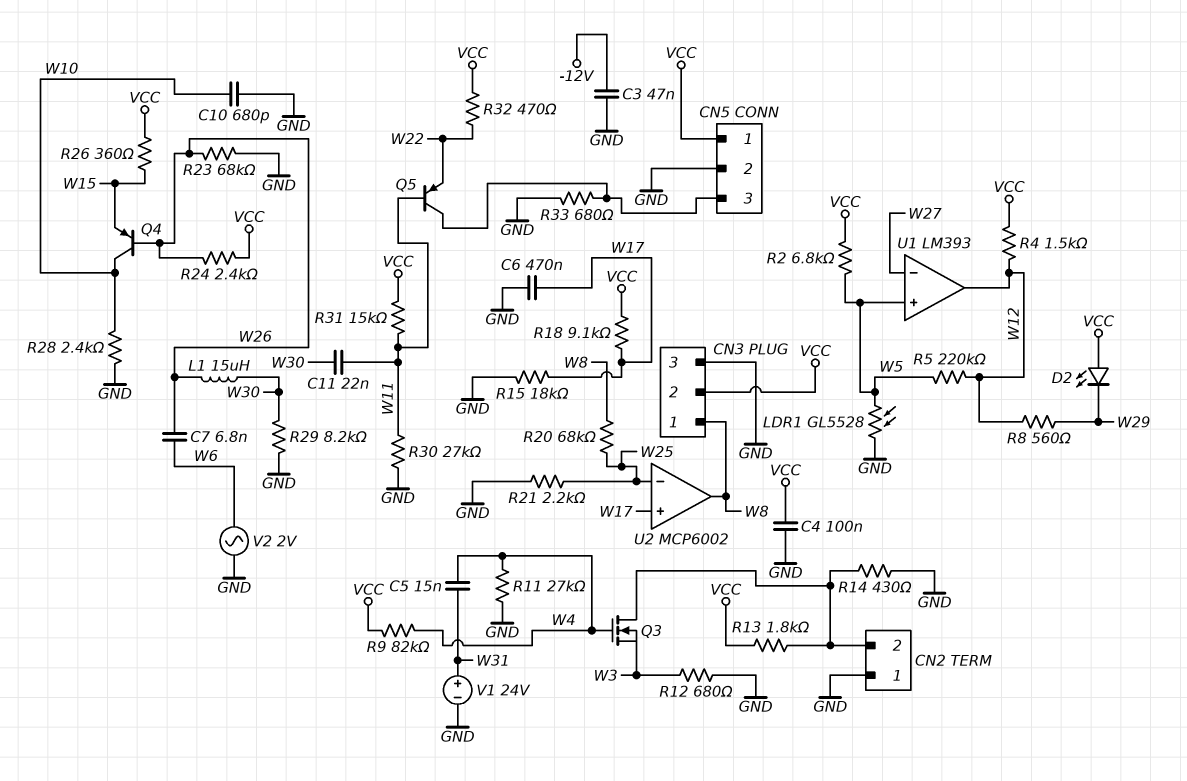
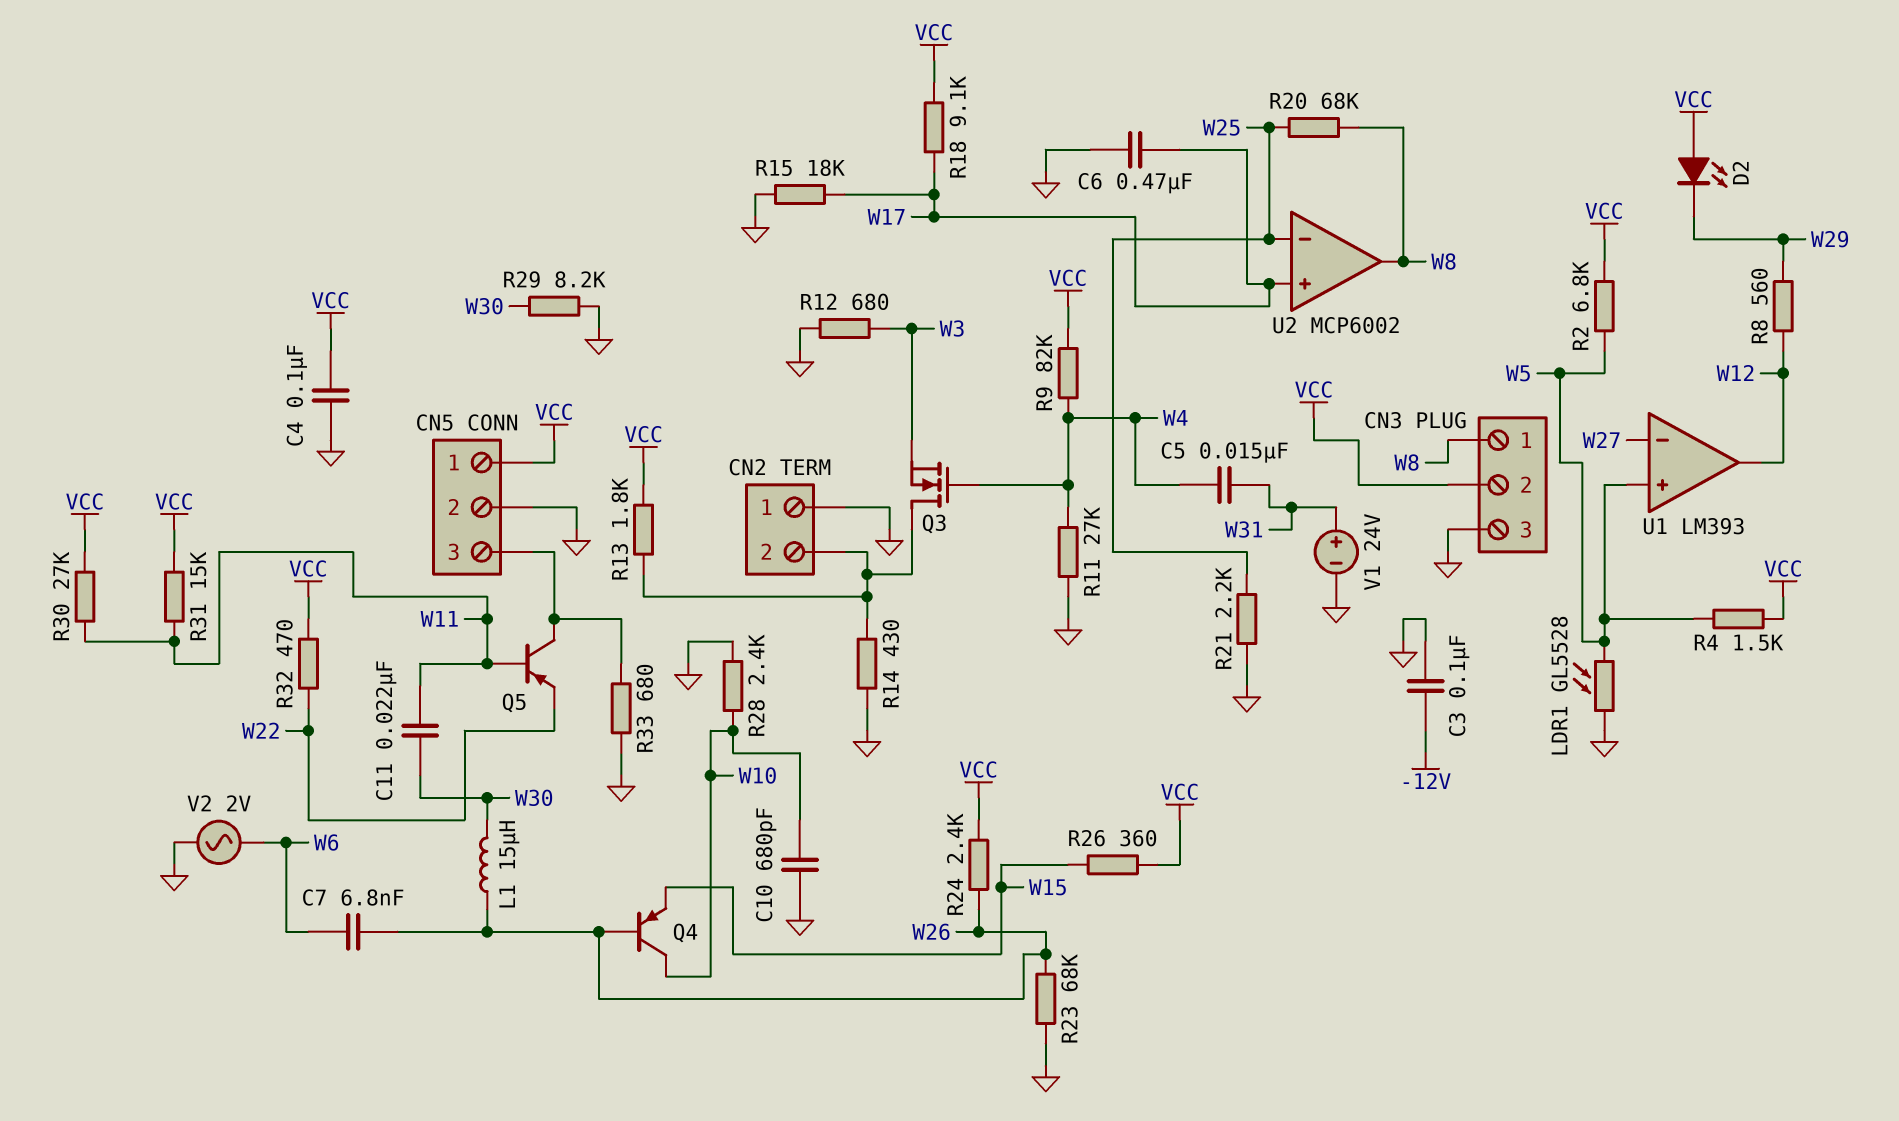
C3: 47nF (-12V, GND) -> 100nF (-12V, GND)
R4: 1.5k (VCC, W12) -> 1.5k (VCC, W5)
R5: 220k (W5, W12) -> none
R30: 27k (GND, W11) -> 27k (VCC, W11)

